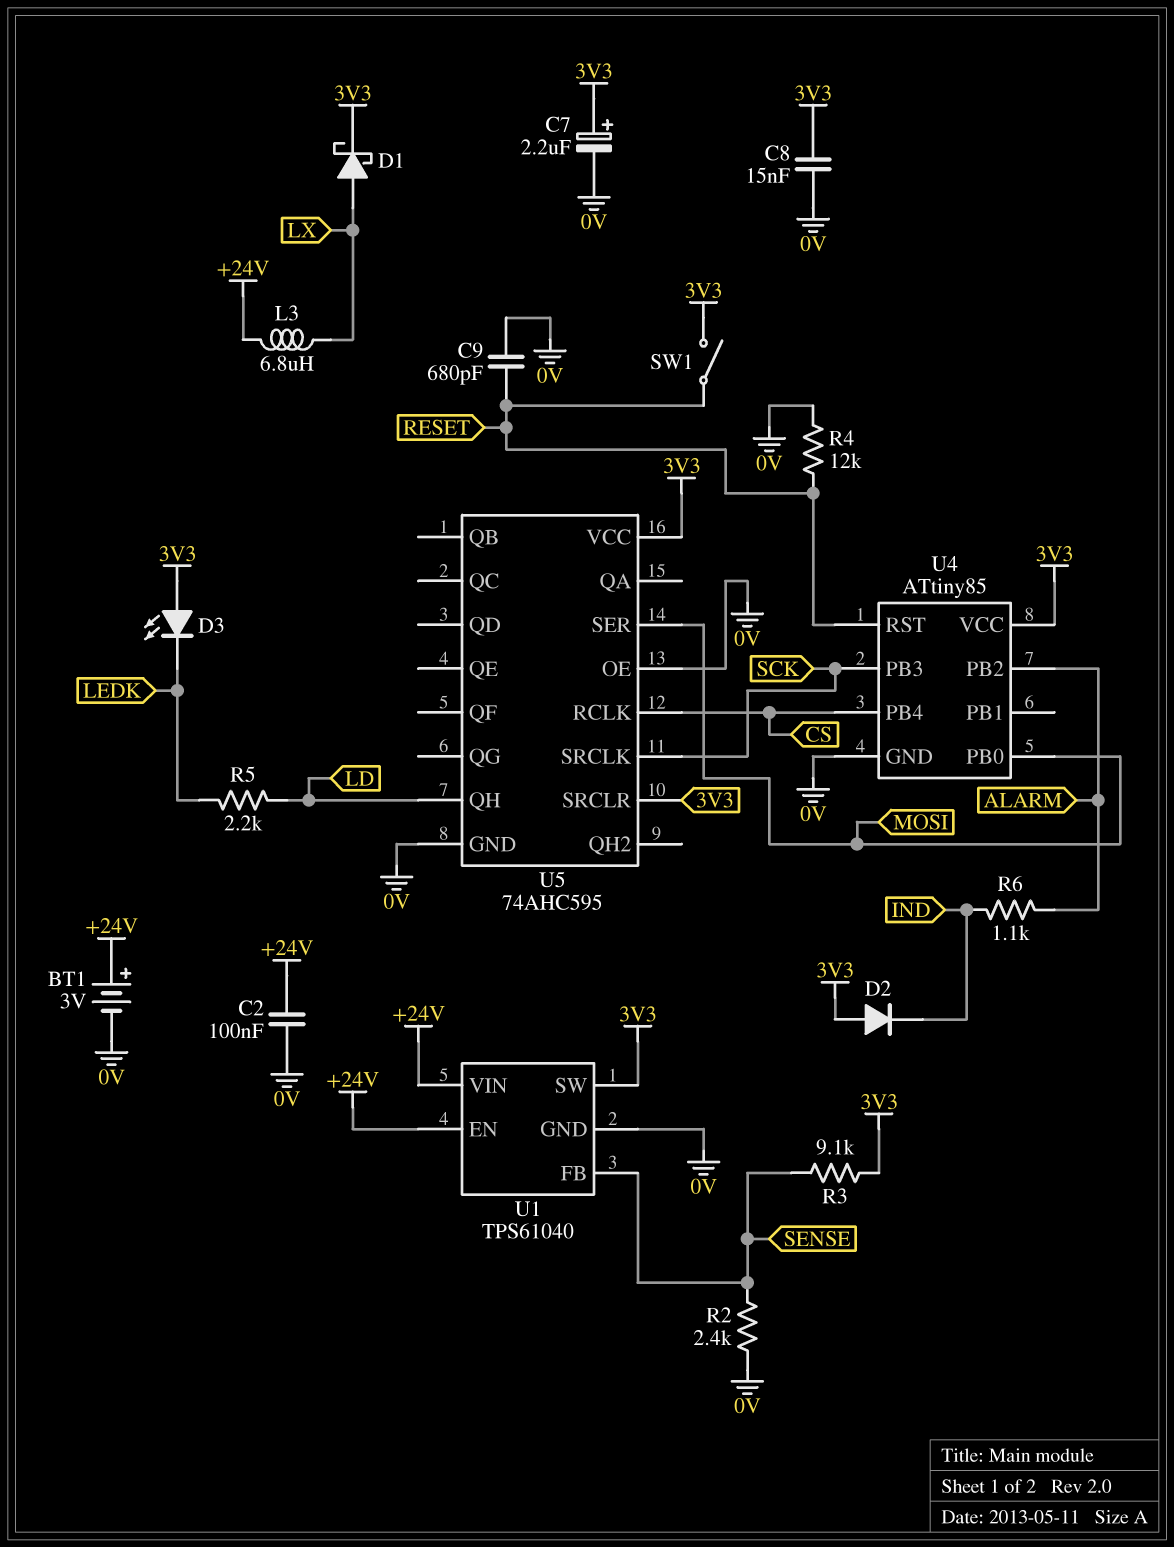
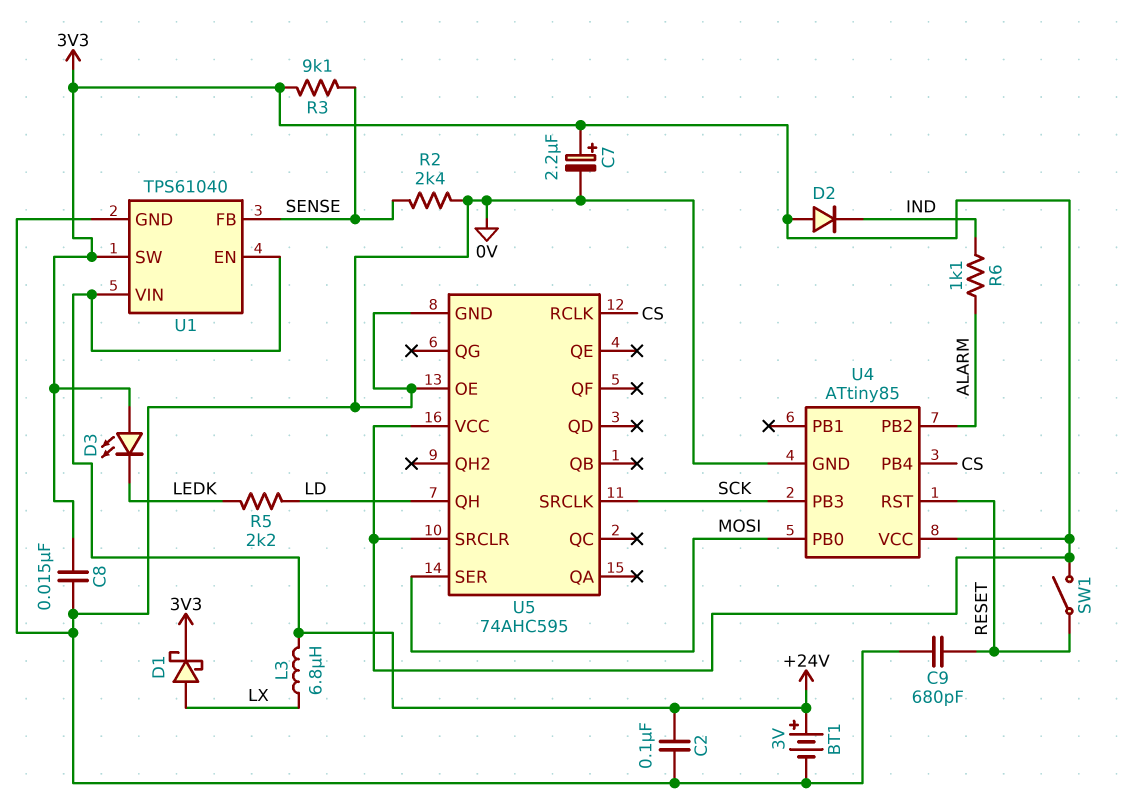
R4: 12k (0V, RESET) -> none

